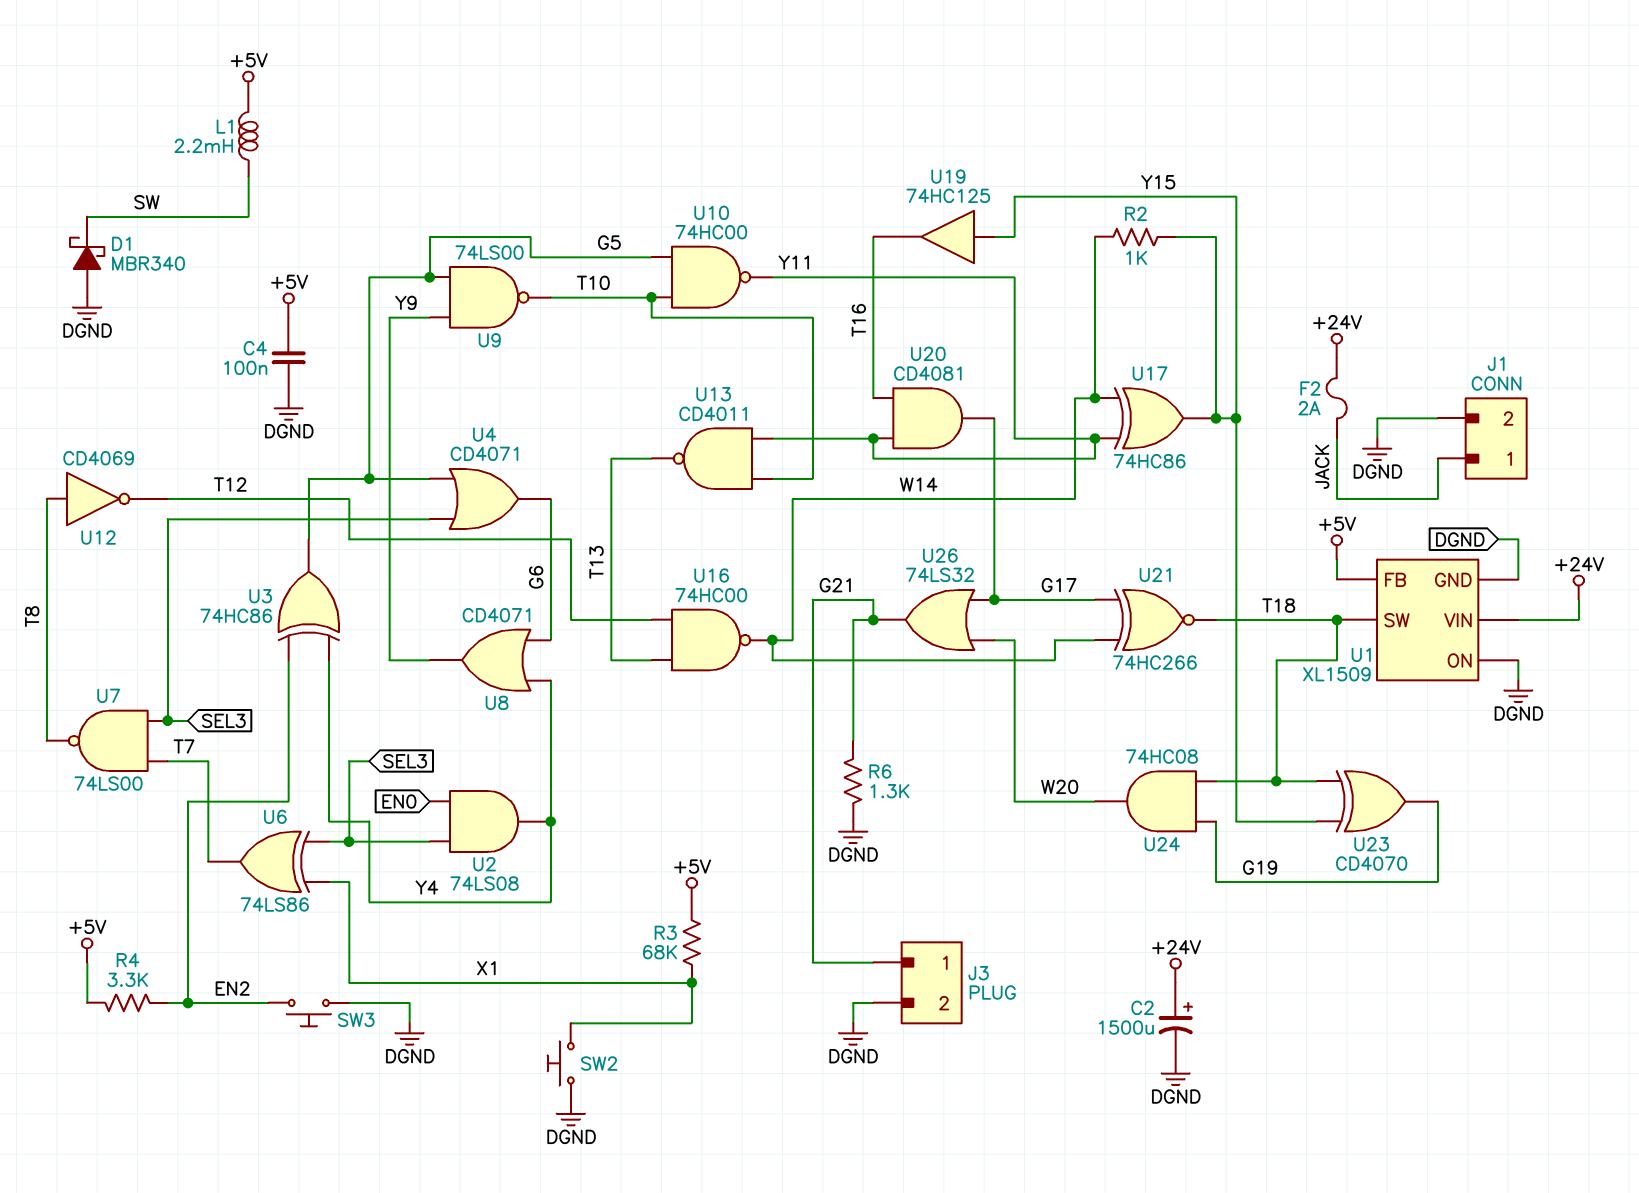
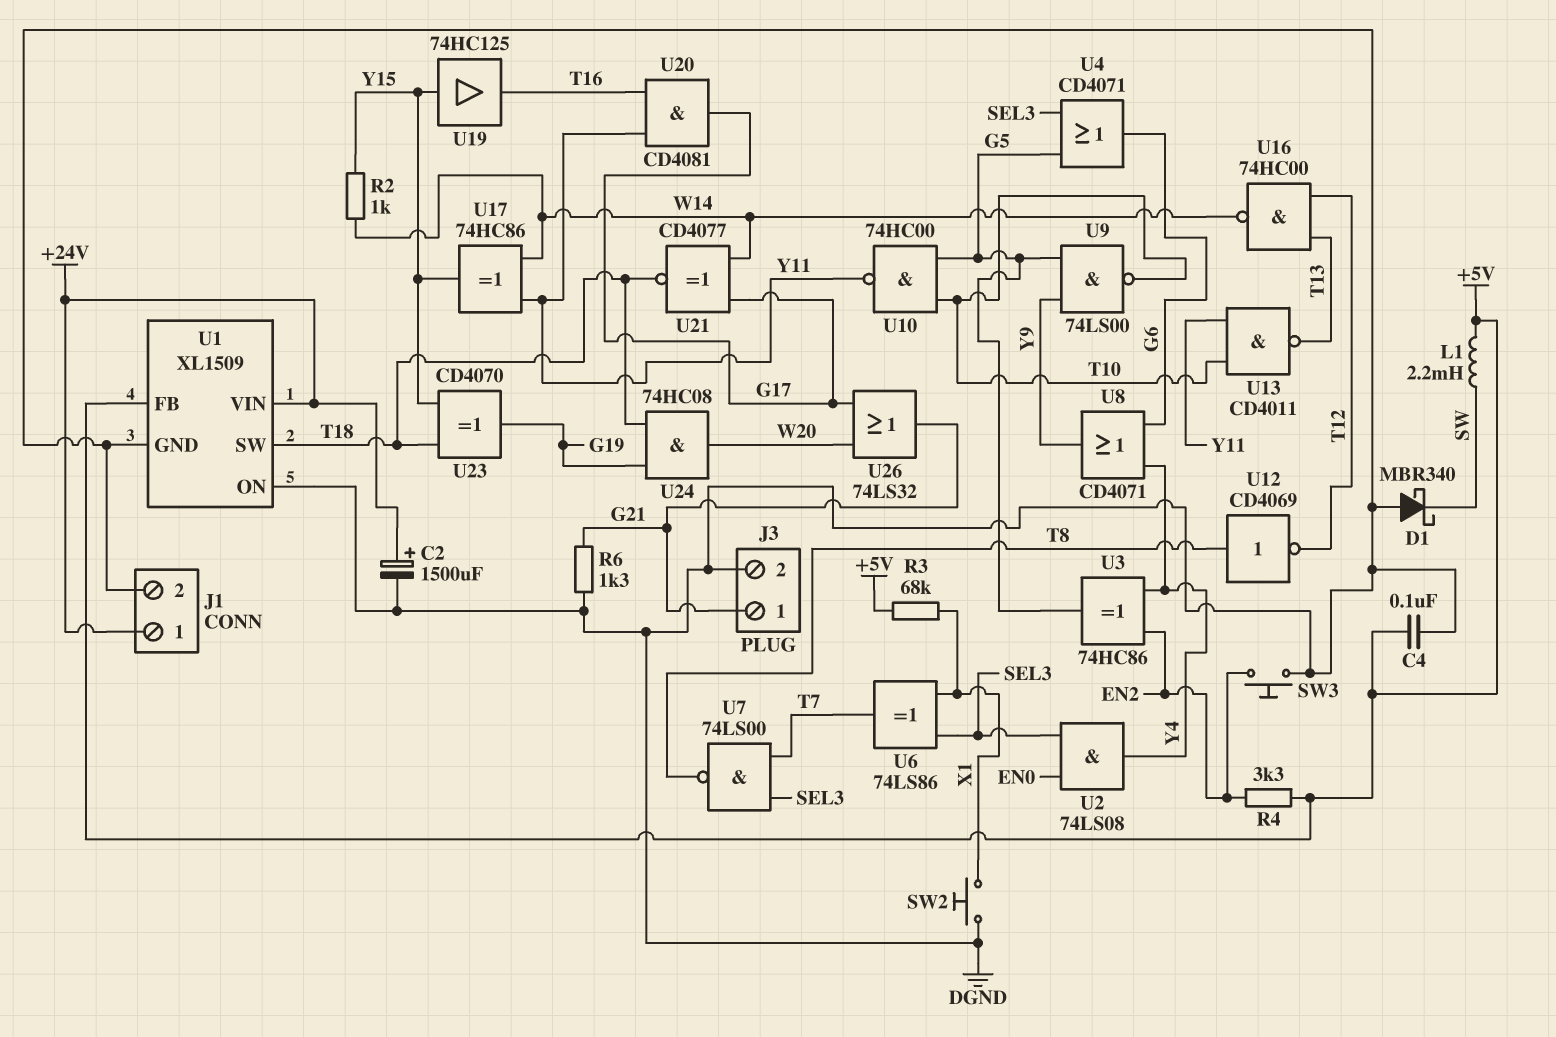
F2: 2A (+24V, JACK) -> none
J1 pin 1: JACK -> +24V
U21: XNOR 74HC266 (in G17, in W14, out T18) -> XNOR CD4077 (in G17, in W14, out T18)

